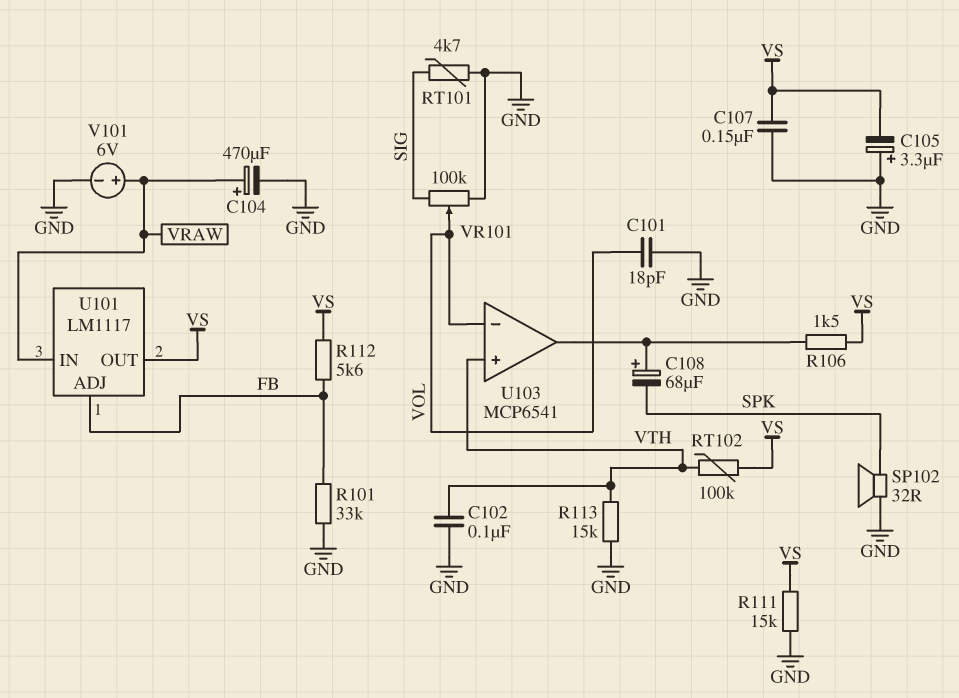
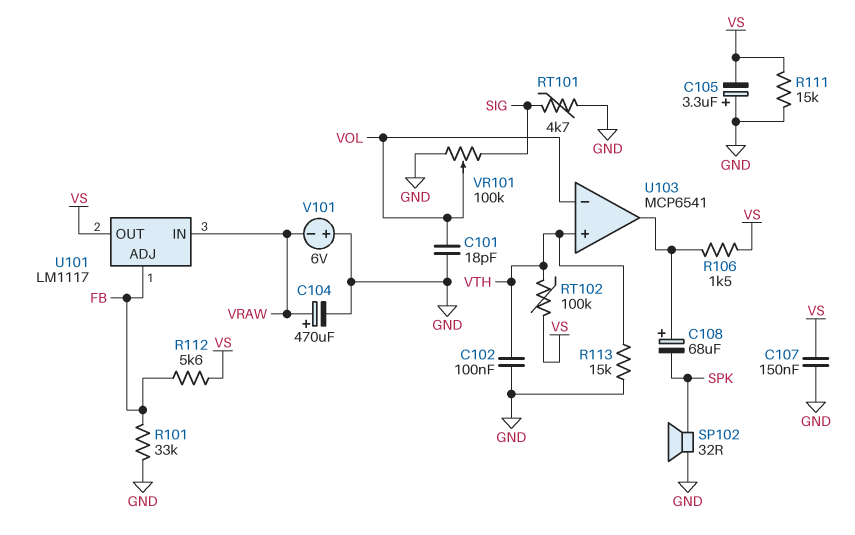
V101: 6V (plus VRAW, minus GND) -> 6V (plus GND, minus VRAW)

